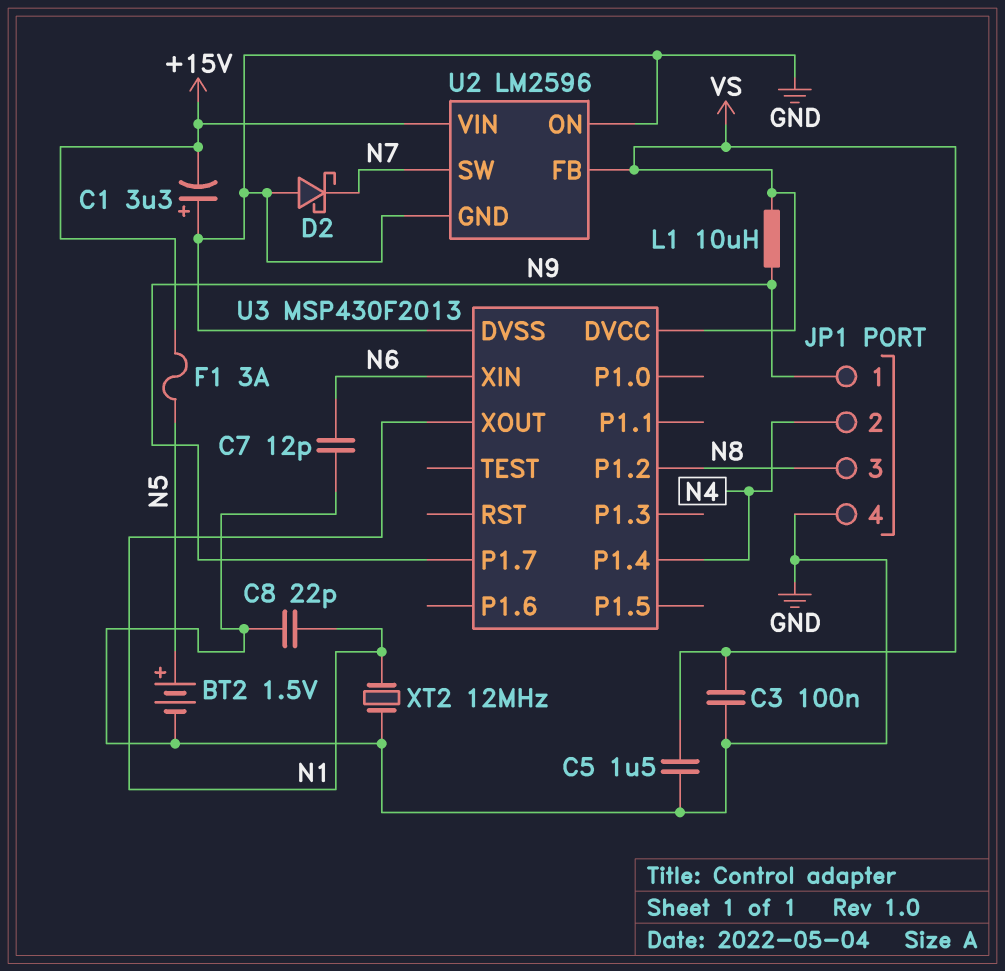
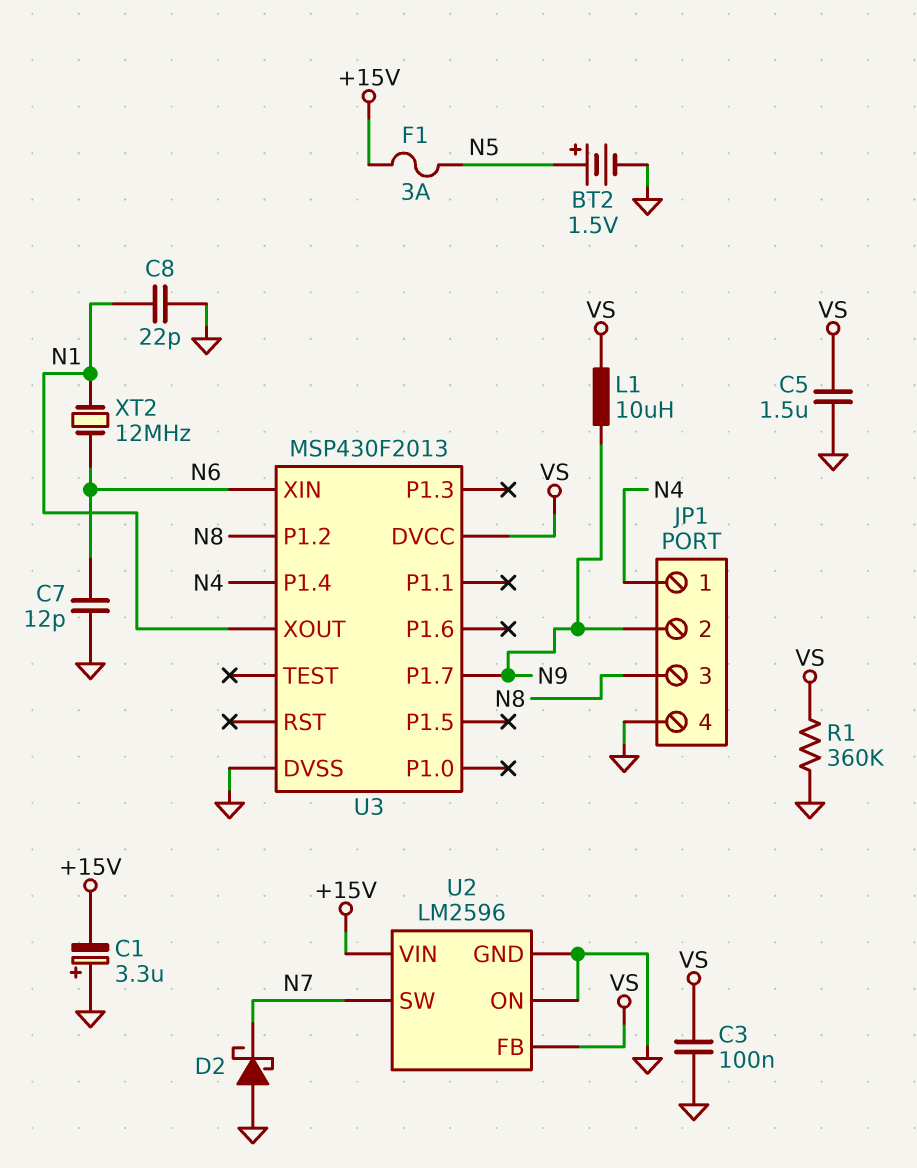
JP1 pin 1: N9 -> N4
JP1 pin 2: N4 -> N9
R1: none -> 360k (GND, VS)
XT2: 12MHz (GND, N1) -> 12MHz (N1, N6)

